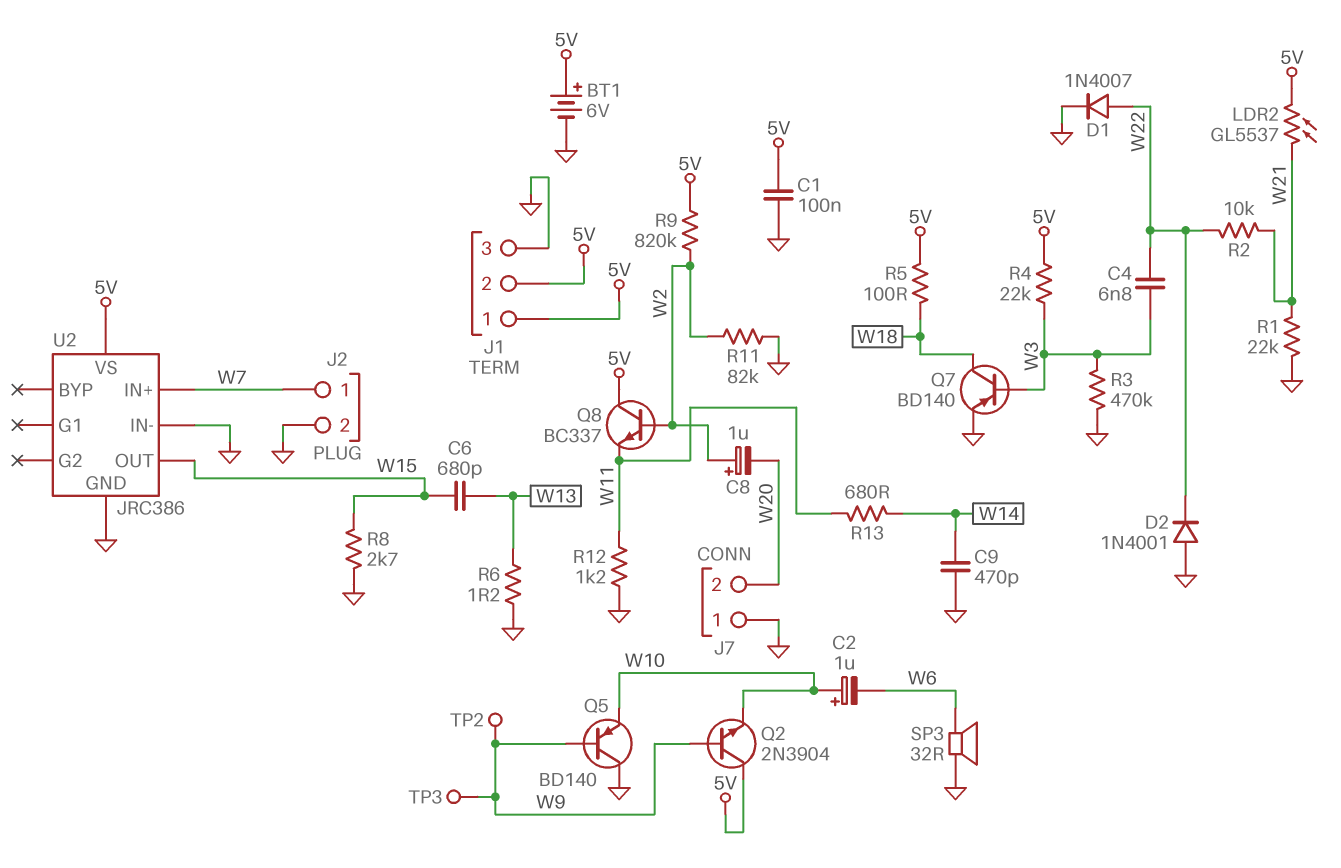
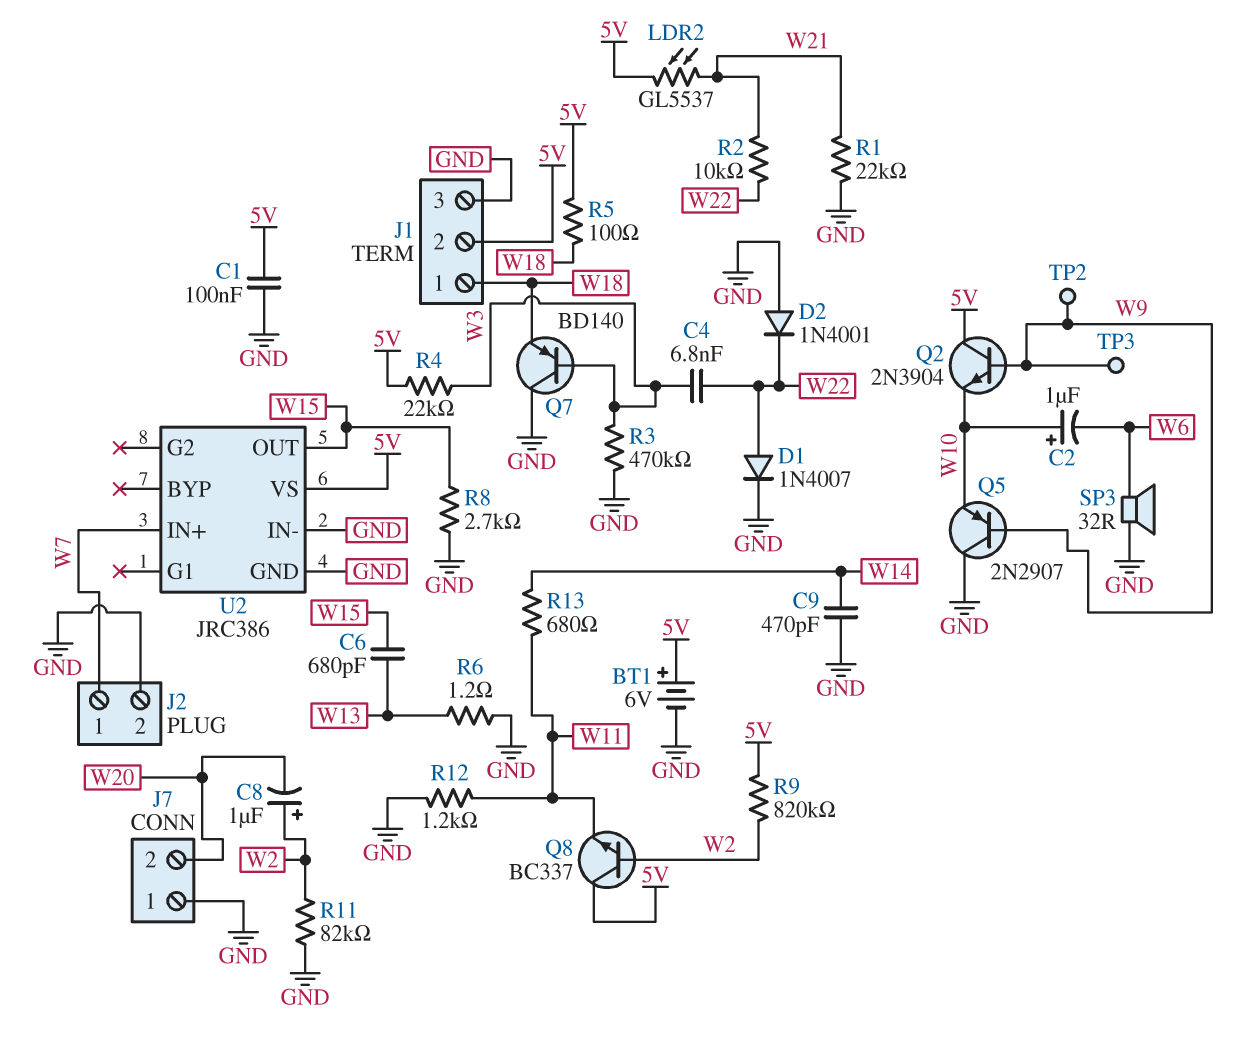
J1 pin 1: 5V -> W18
Q5: PNP BD140 (B W9, C GND, E W10) -> PNP 2N2907 (B W9, C GND, E W10)
Q7: PNP BD140 (B W3, C W18, E GND) -> PNP BD140 (B W3, C GND, E W18)

